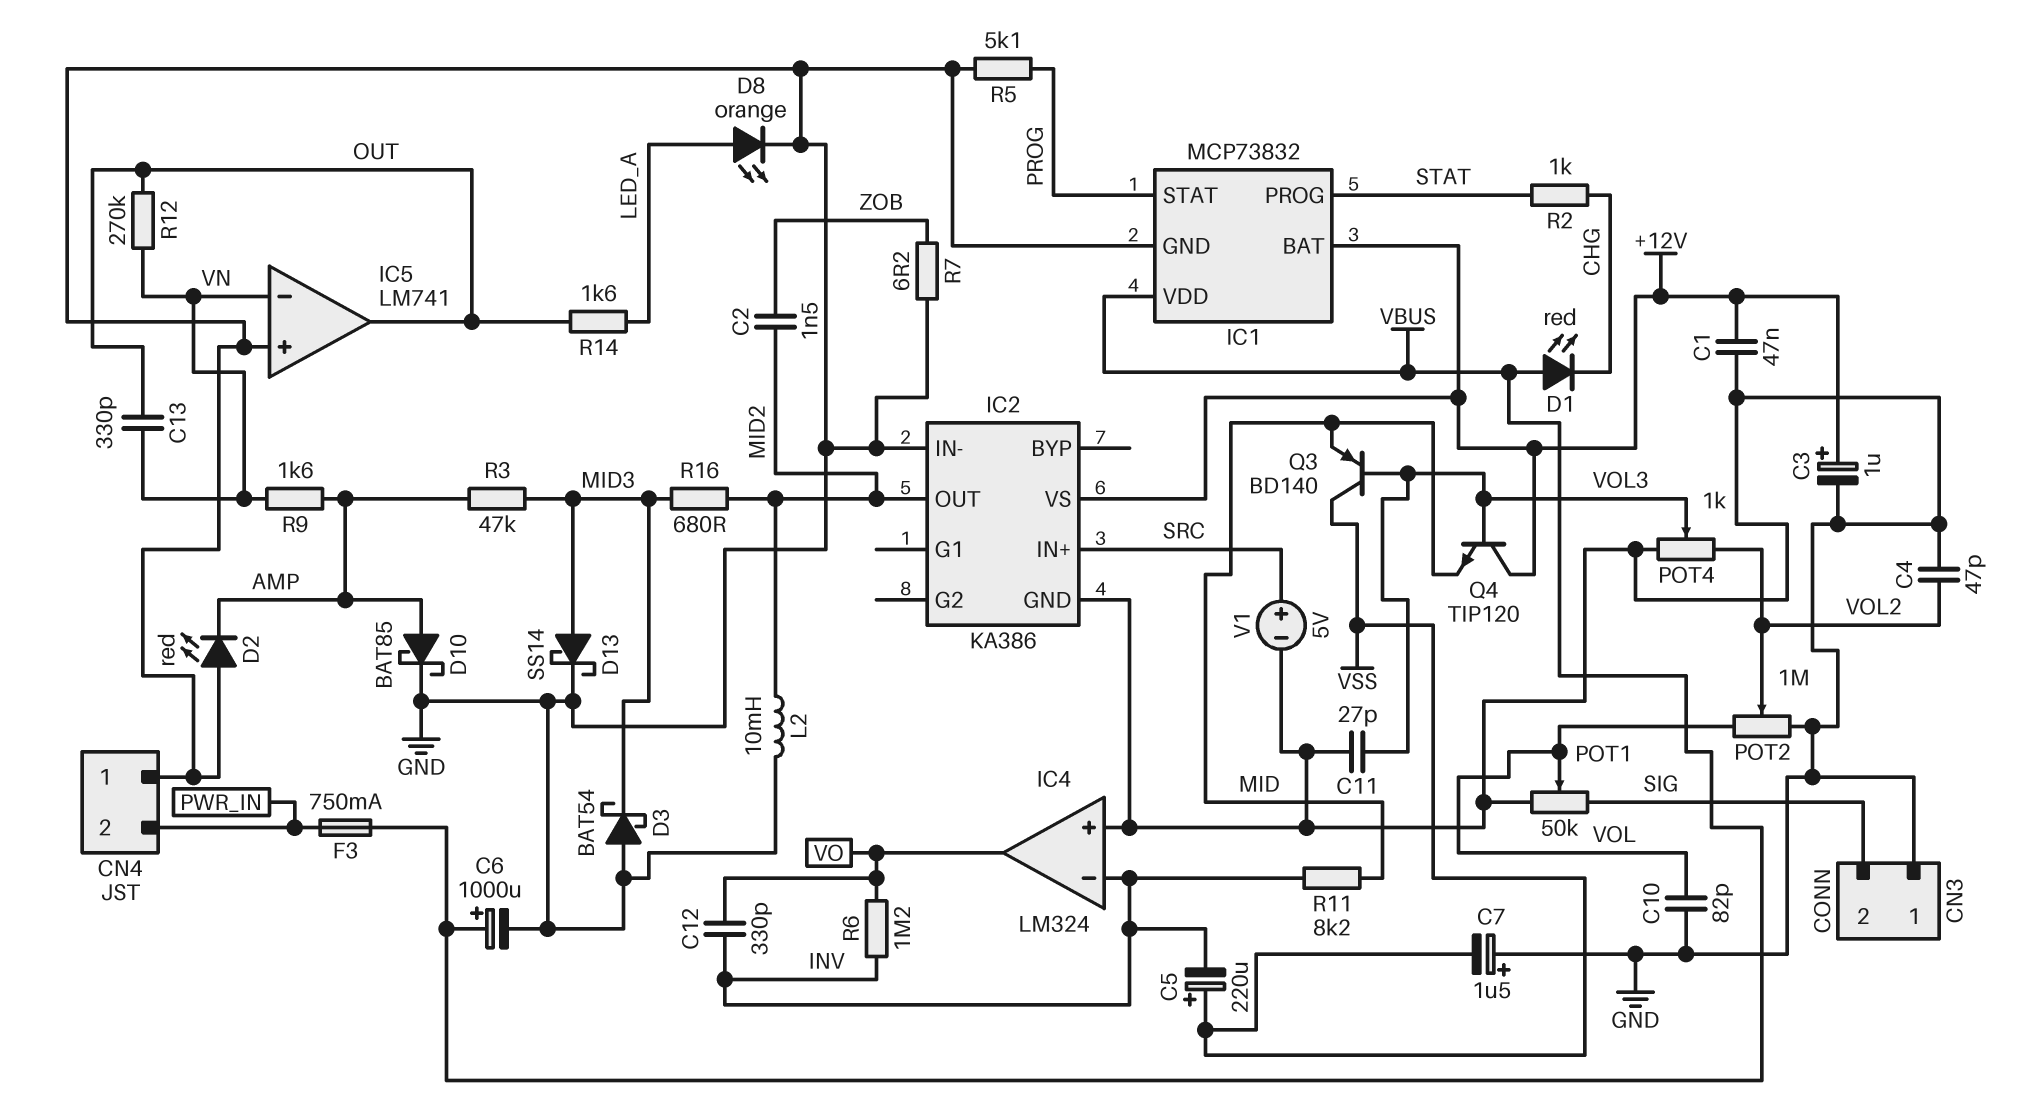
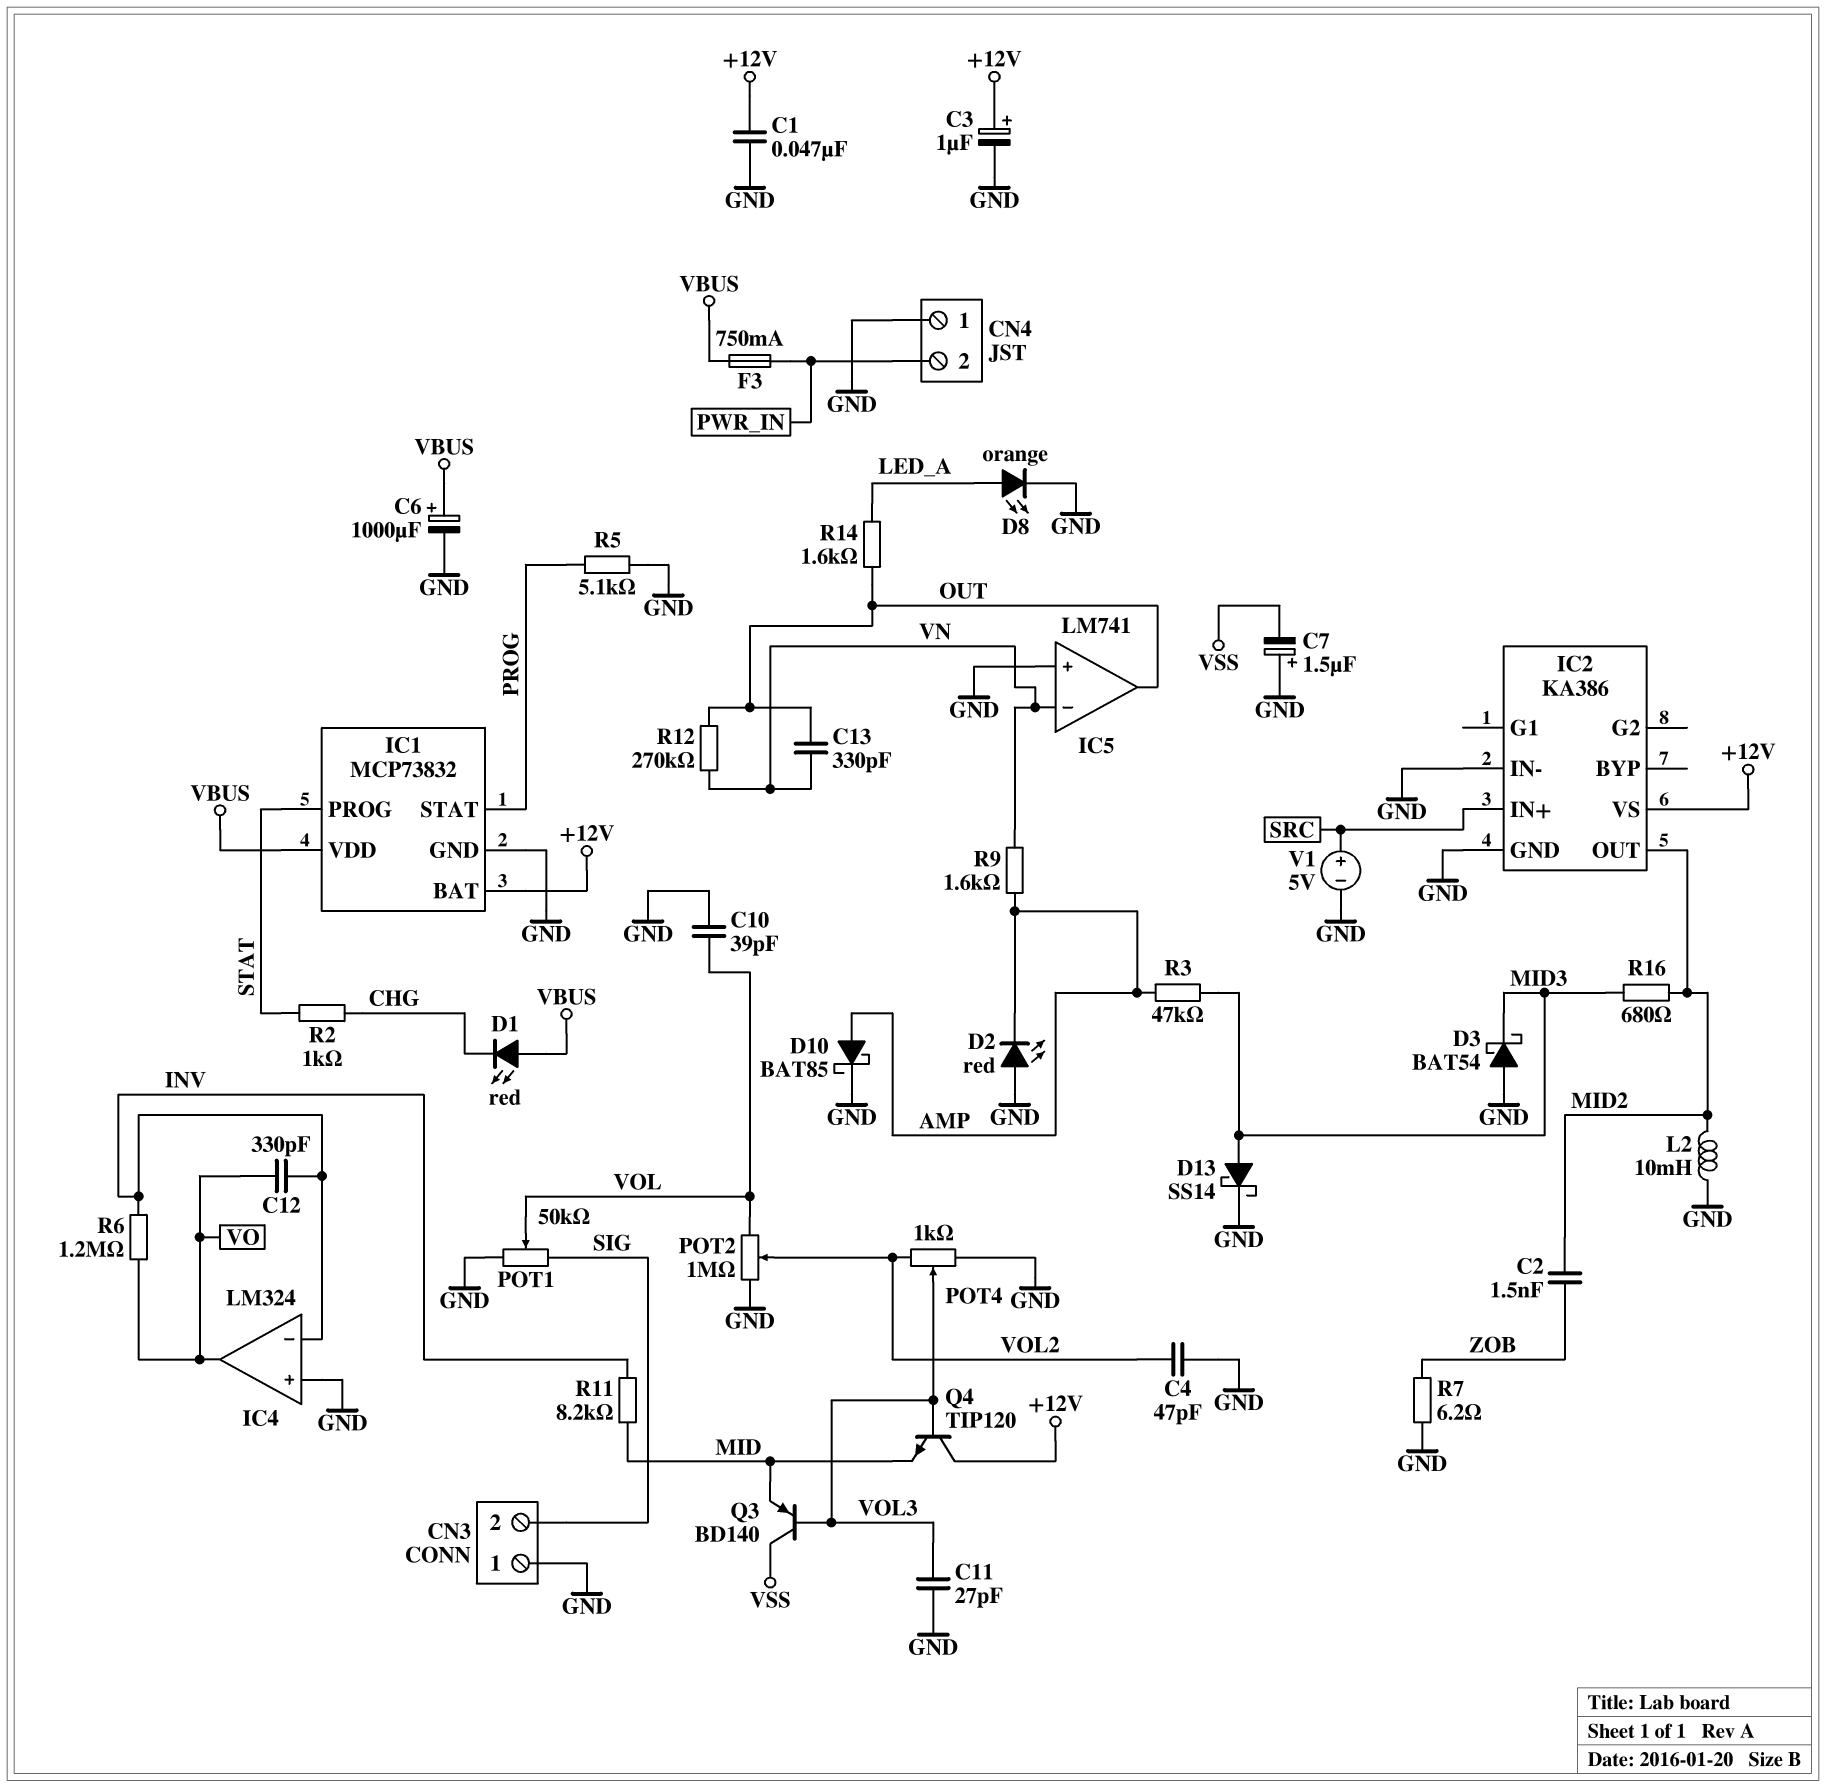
C5: 220uF (plus VSS, minus INV) -> none
C10: 82pF (GND, VOL) -> 39pF (GND, VOL)

